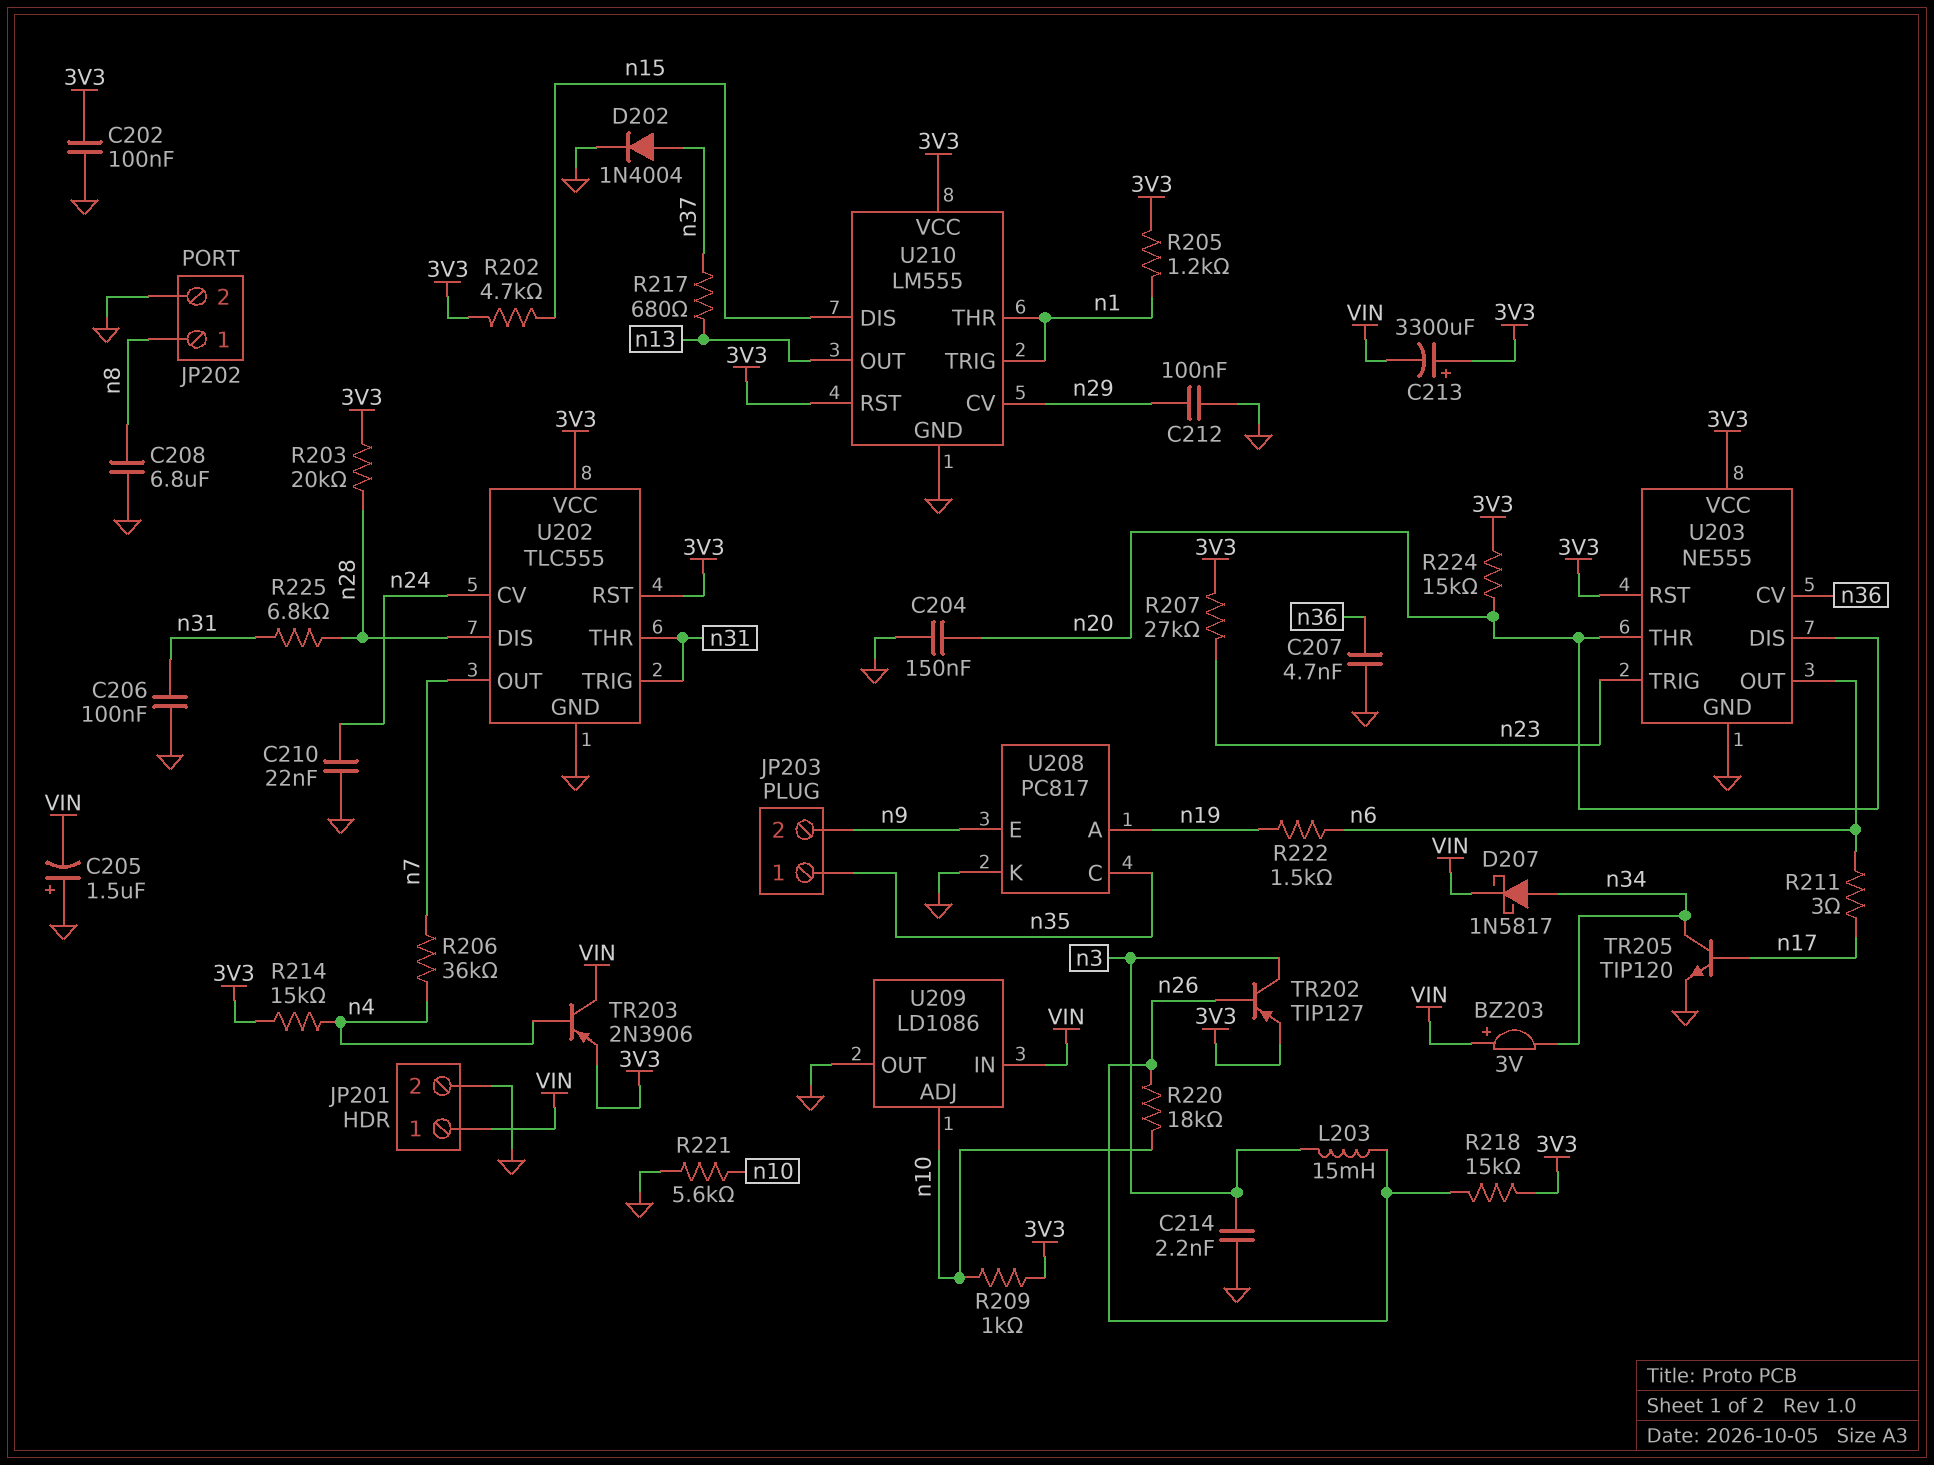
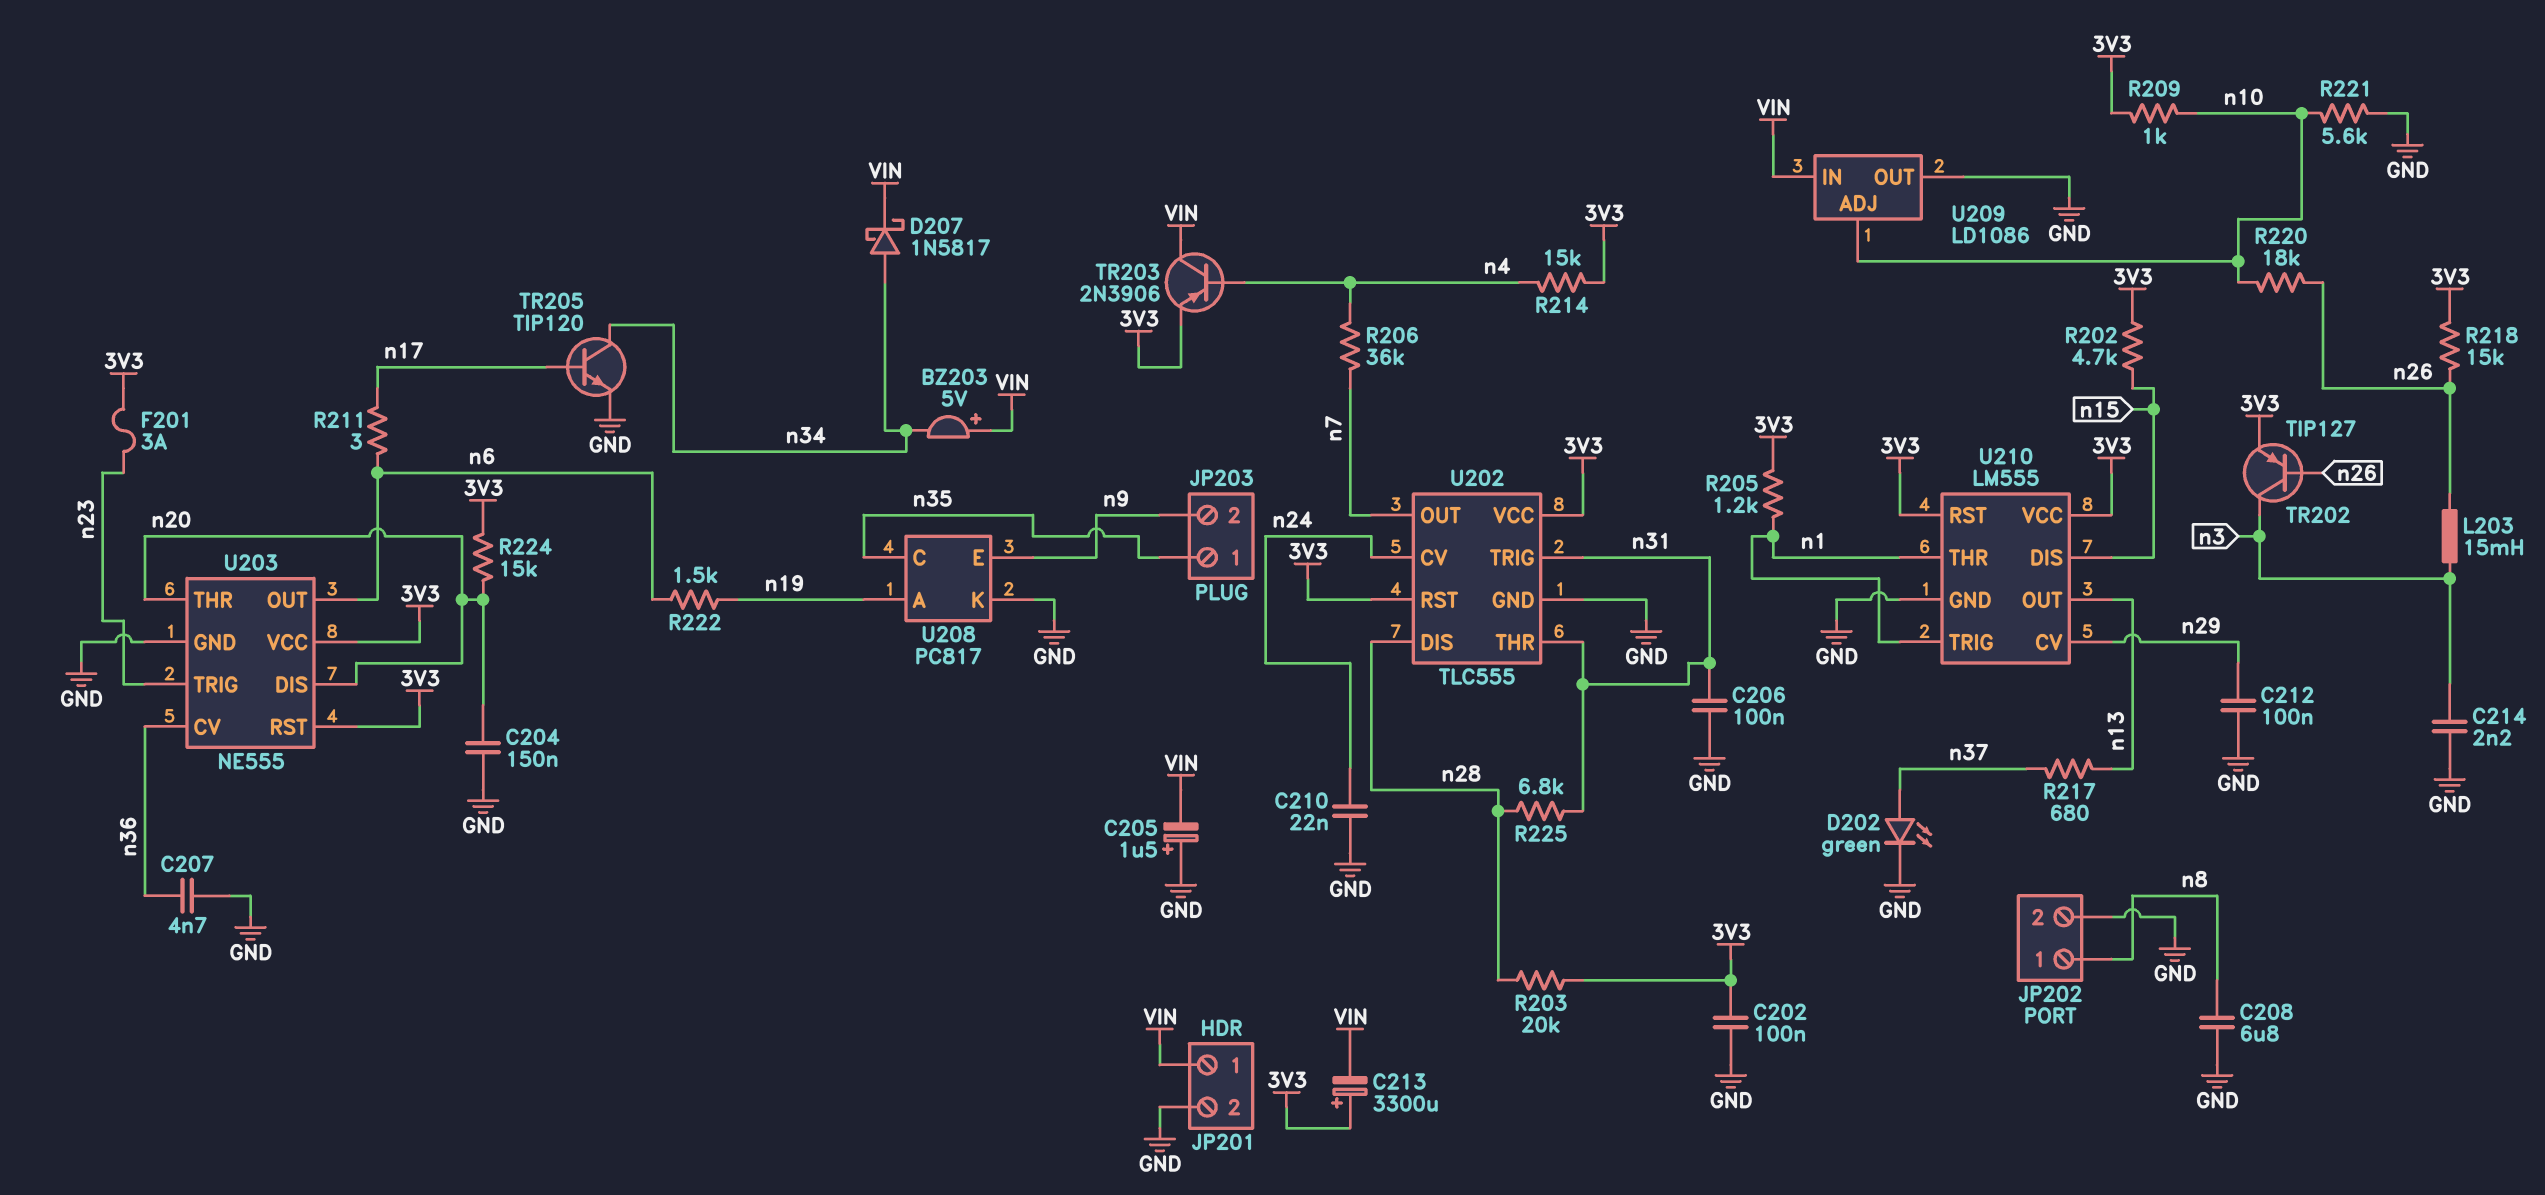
BZ203: buzzer 3V (plus VIN, minus n34) -> buzzer 5V (plus VIN, minus n34)
D202: diode 1N4004 (A n37, K GND) -> LED green (A n37, K GND)
F201: none -> 3A (3V3, n23)
R207: 27k (3V3, n23) -> none

